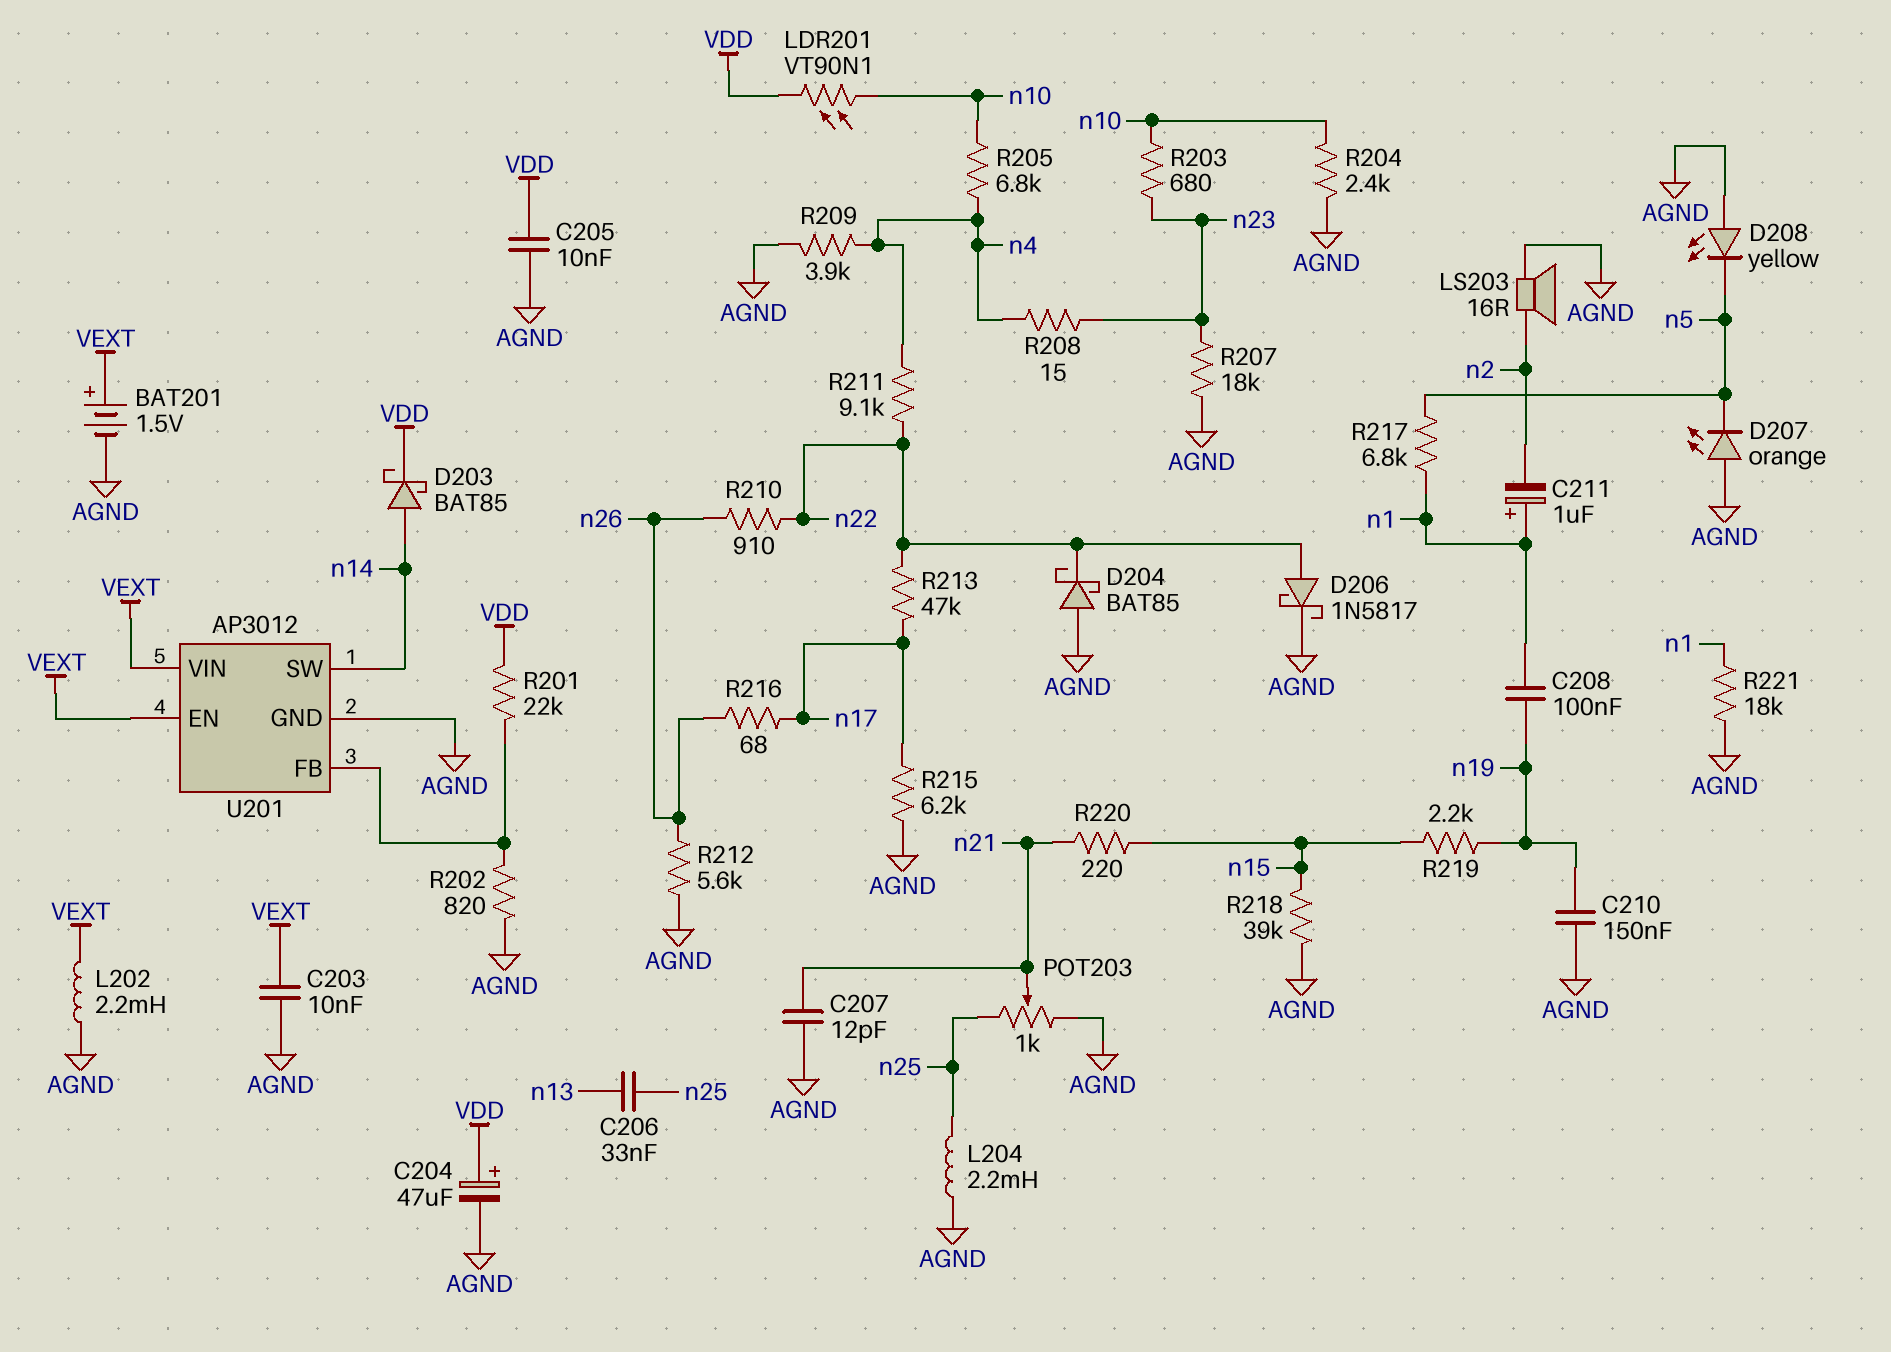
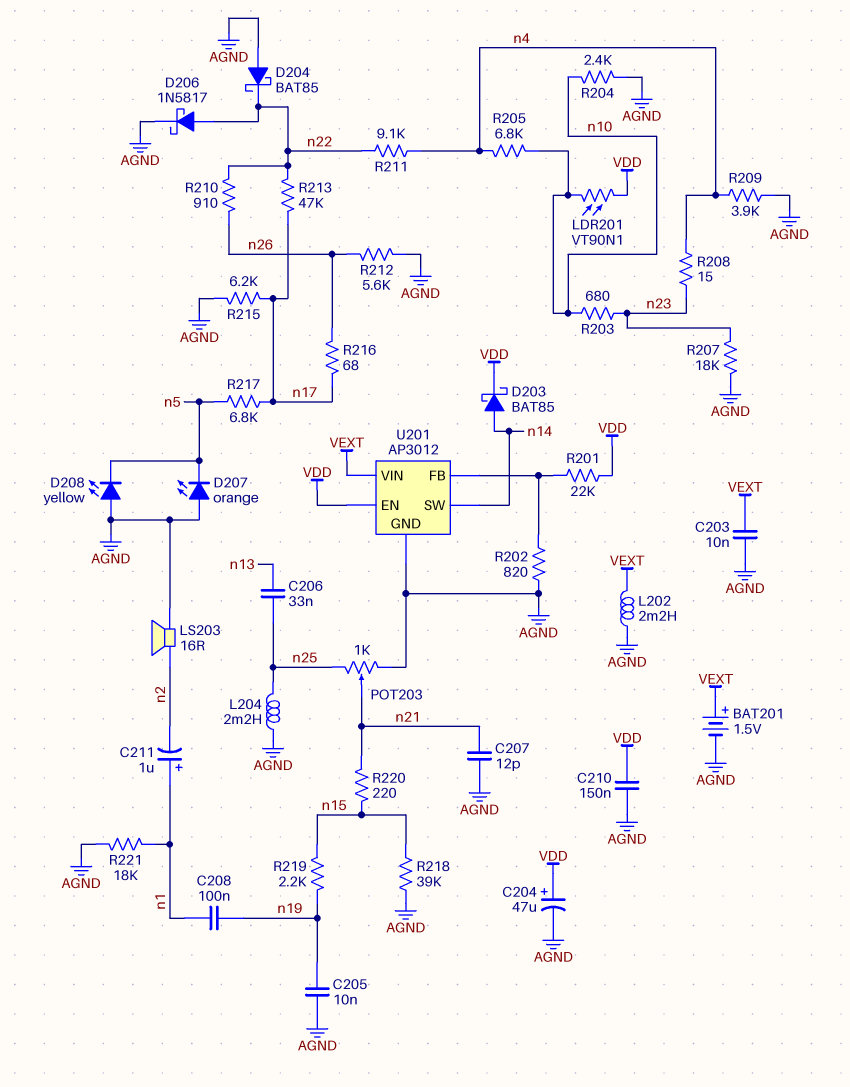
C205: 10nF (AGND, VDD) -> 10nF (AGND, n19)
C210: 150nF (AGND, n19) -> 150nF (AGND, VDD)
R217: 6.8k (n1, n5) -> 6.8k (n5, n17)
U201 pin EN: VEXT -> VDD

